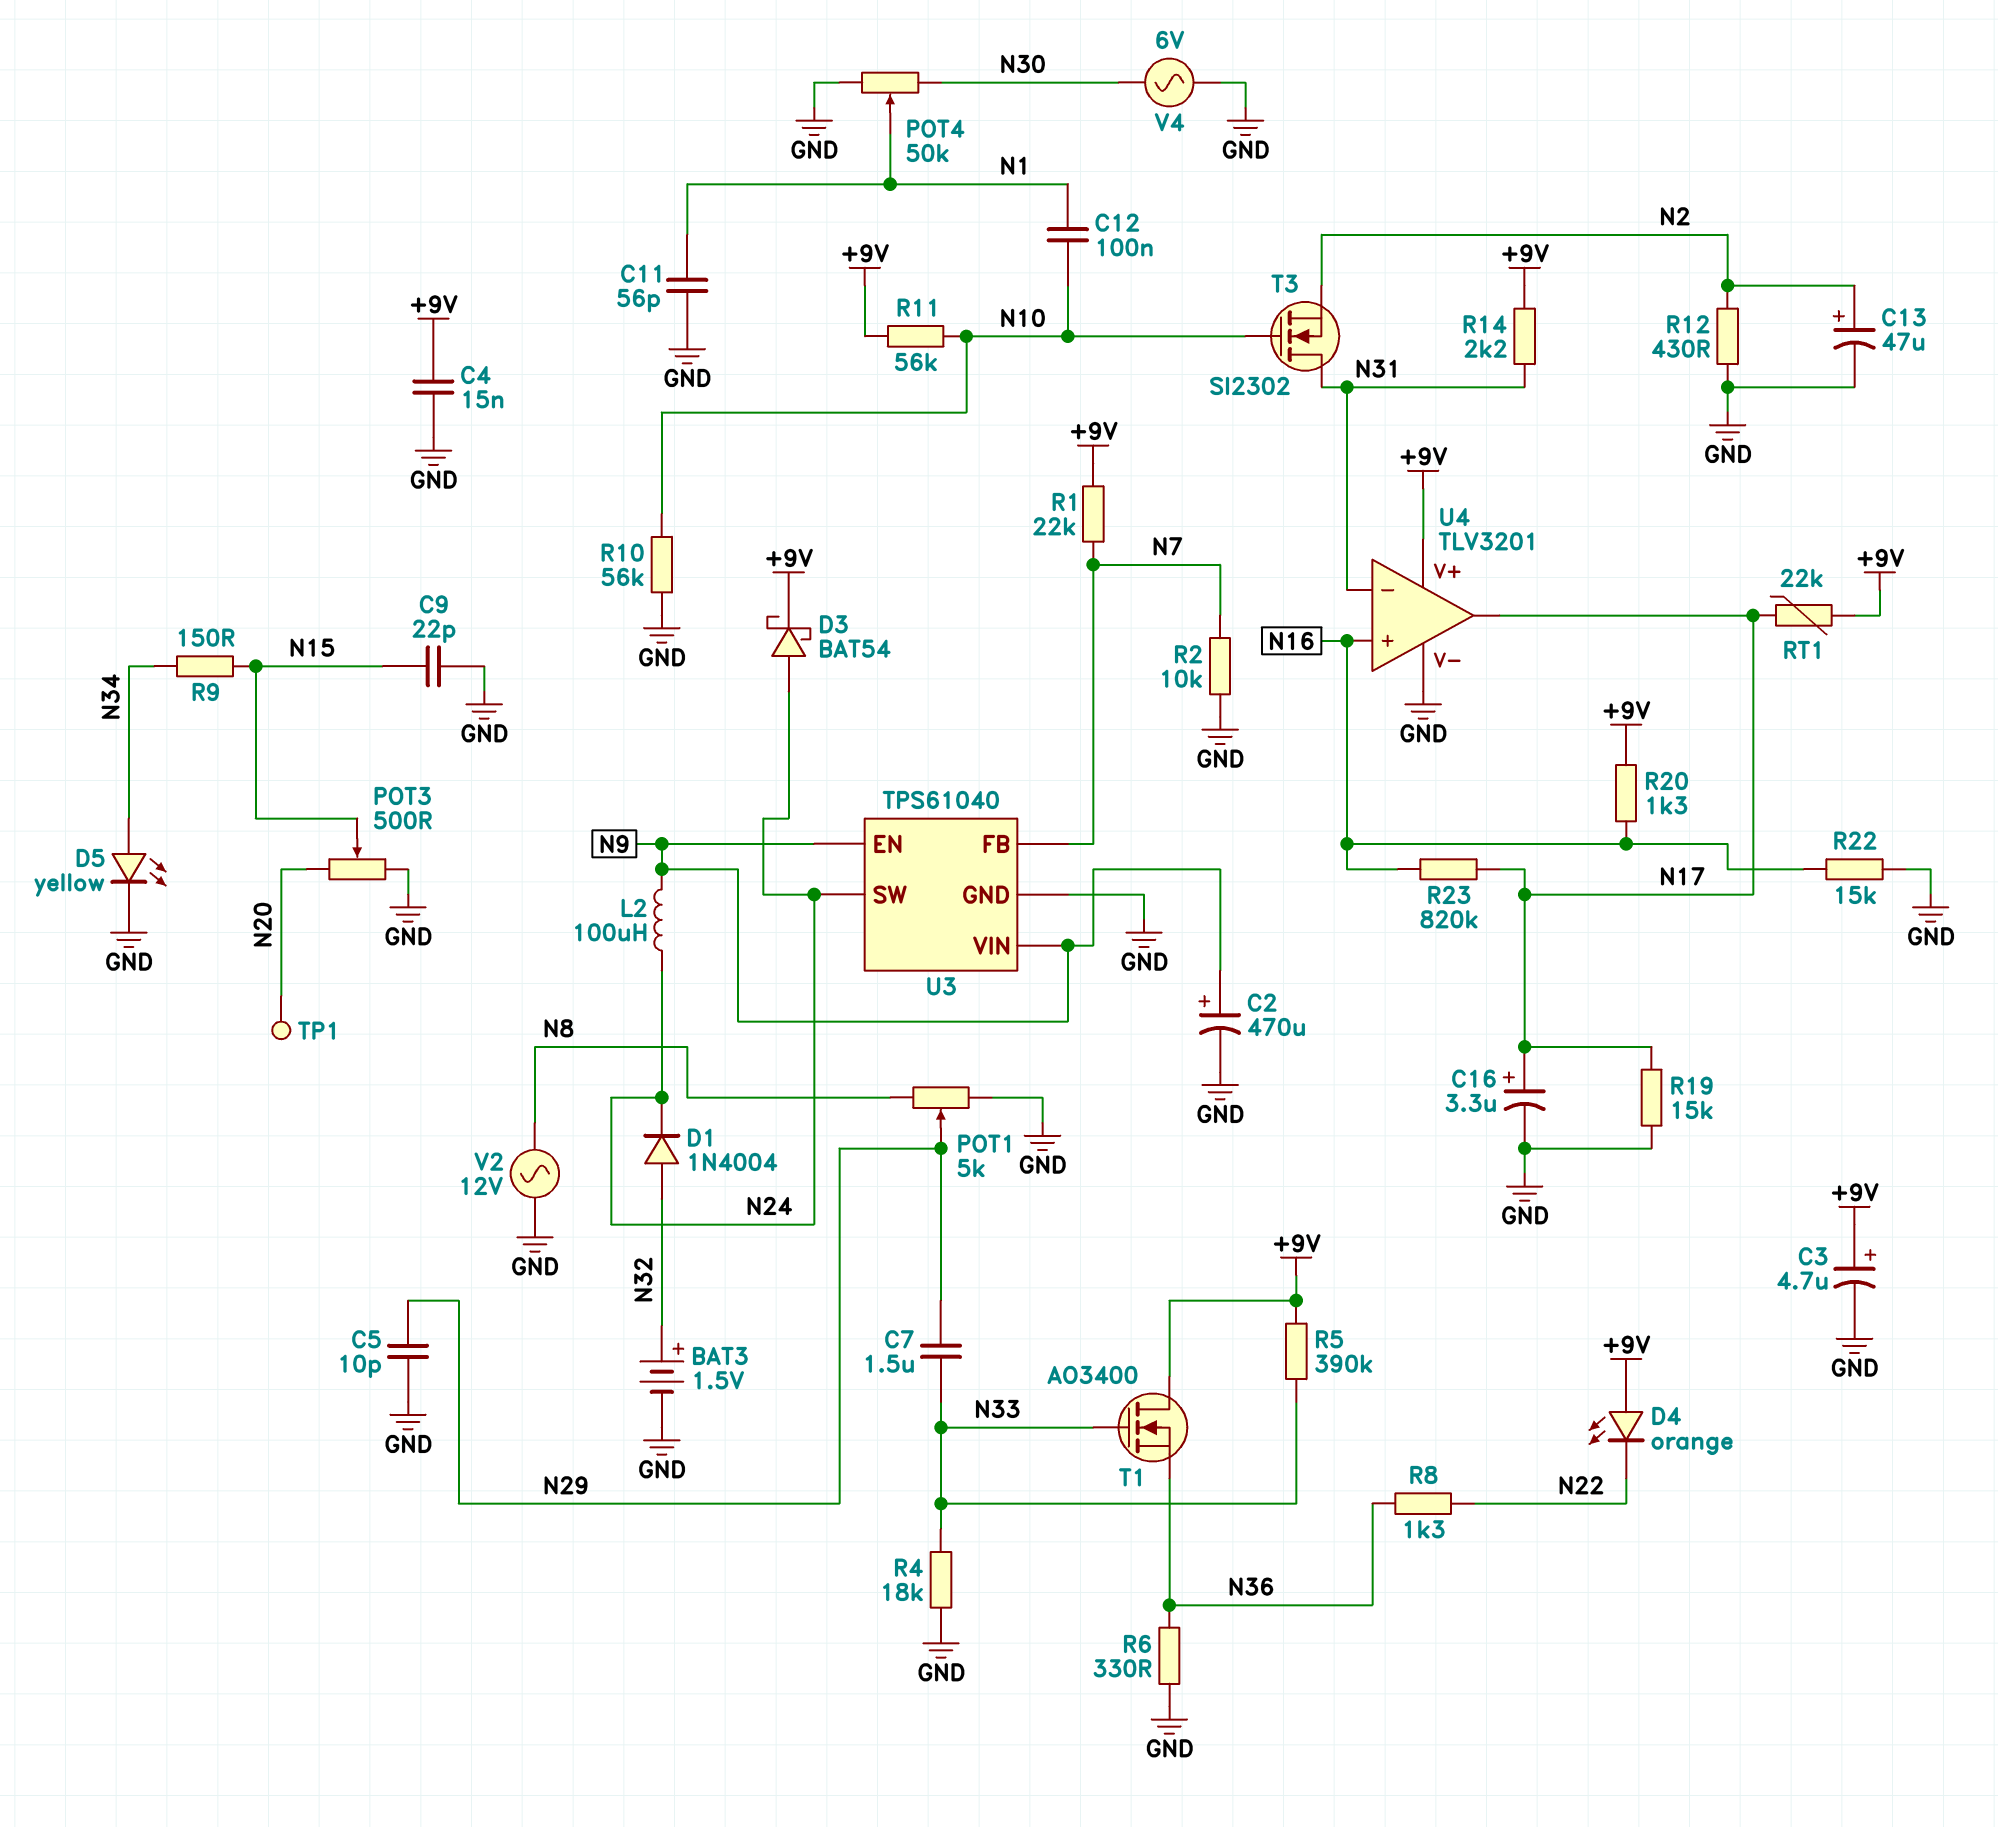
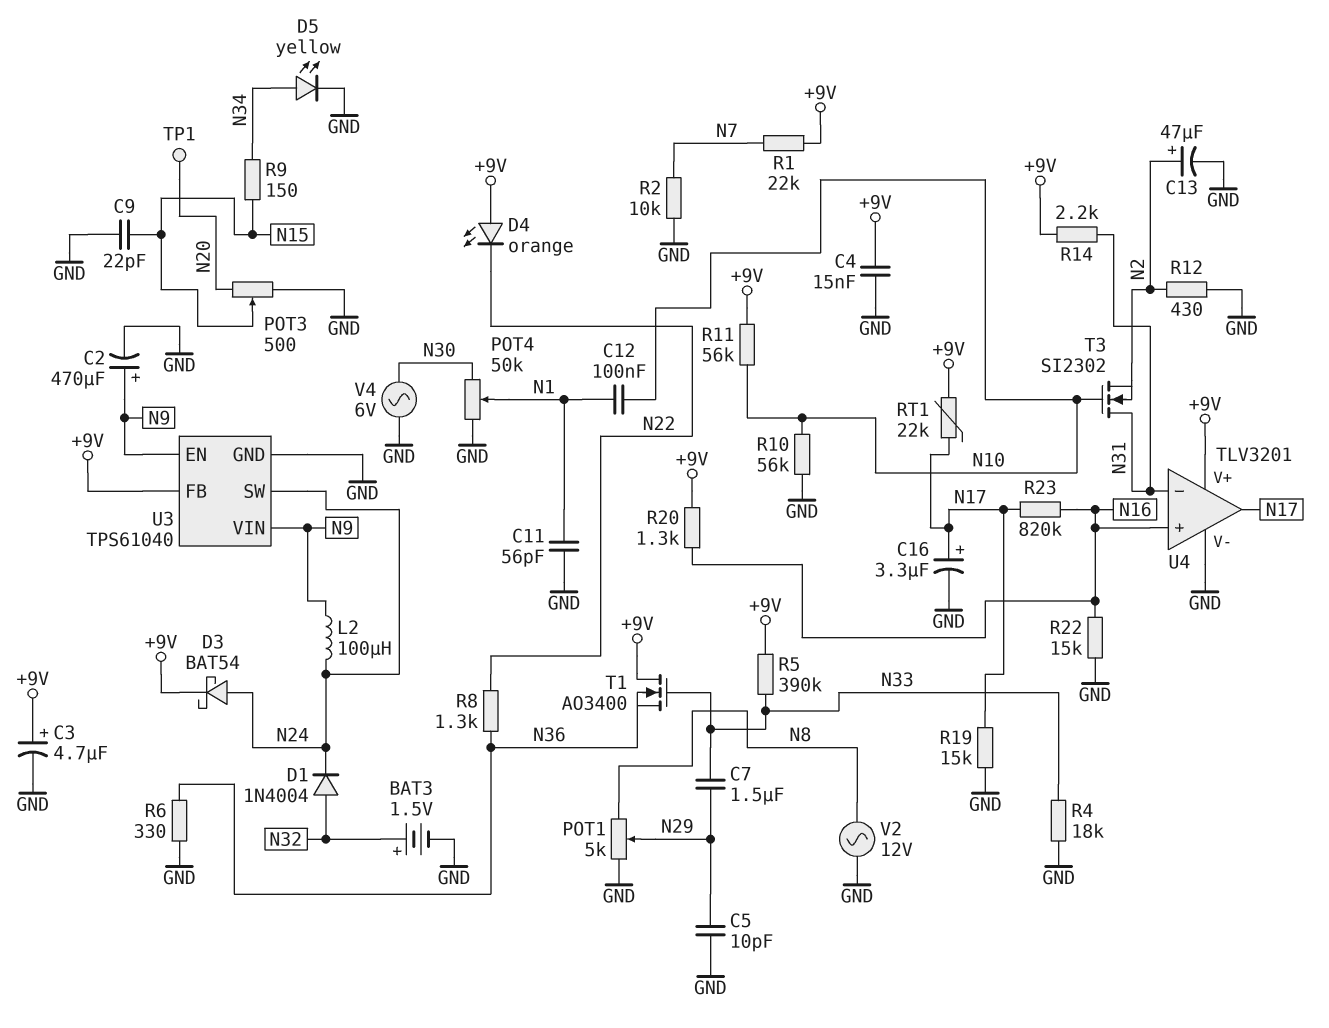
U3 pin FB: N7 -> +9V

